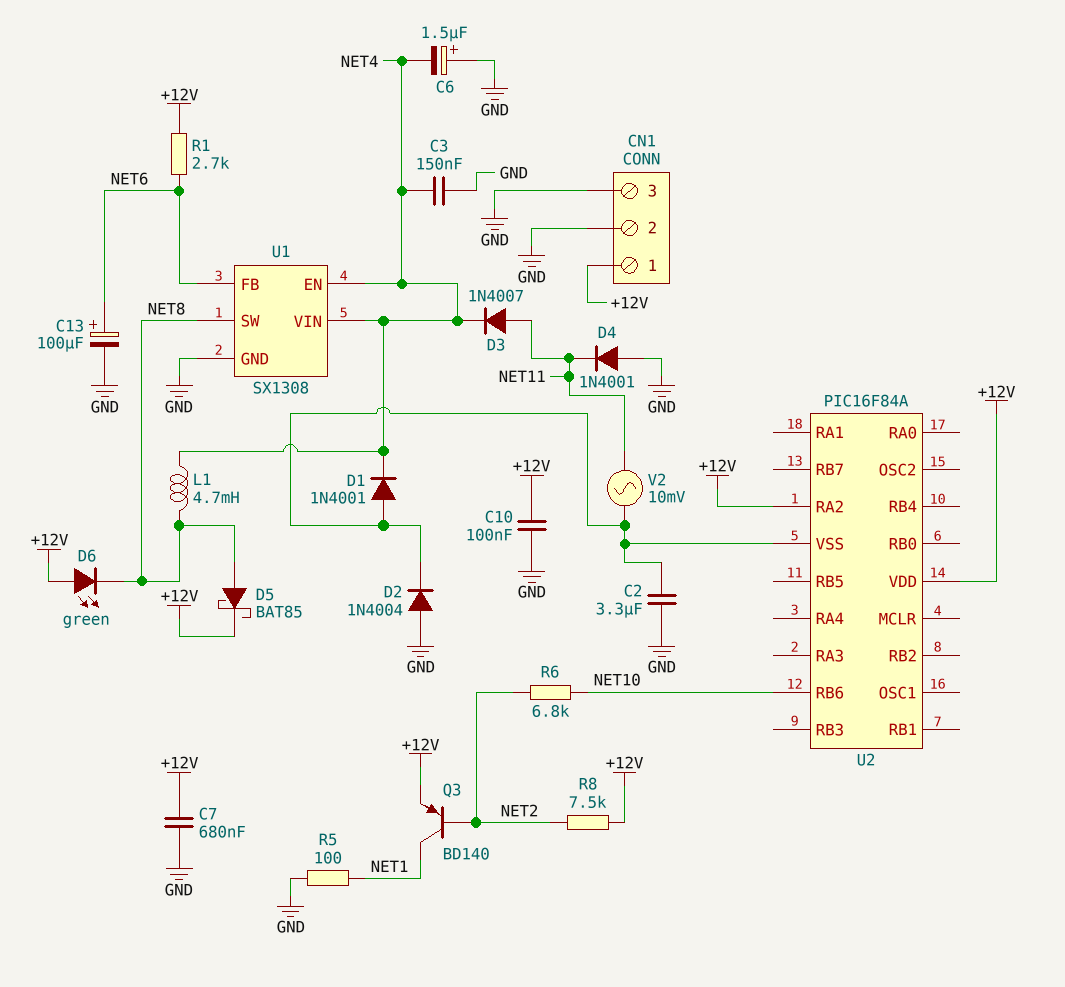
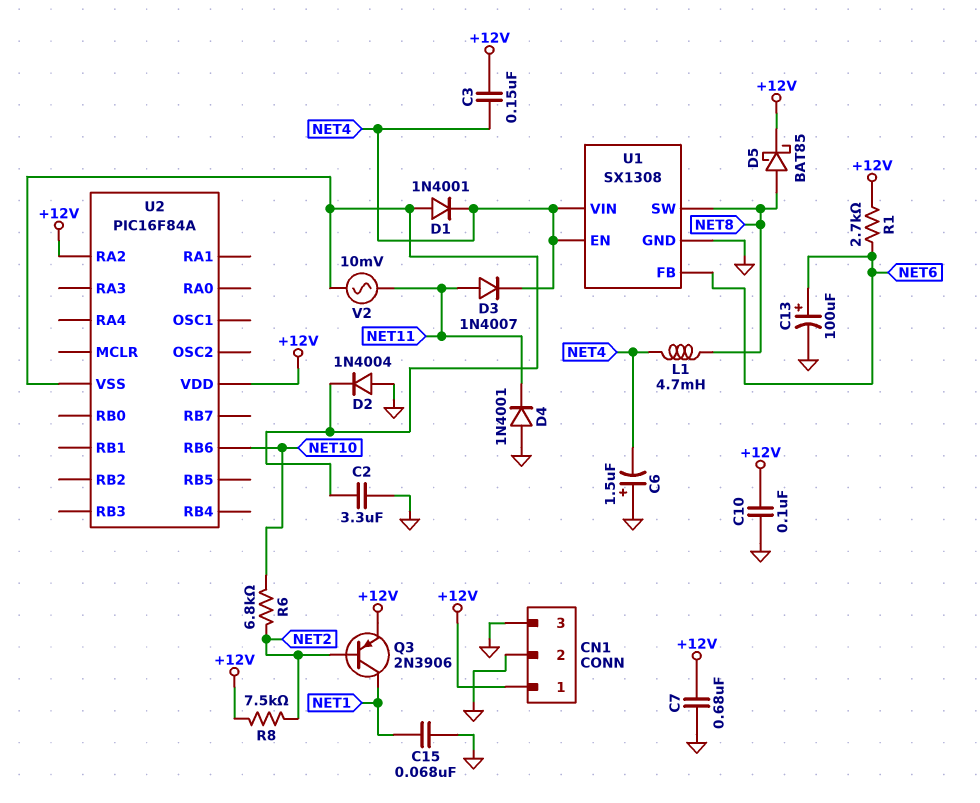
C3: 150nF (GND, NET4) -> 150nF (+12V, NET4)
C15: none -> 68nF (GND, NET1)
D6: LED green (A +12V, K NET8) -> none
Q3: PNP BD140 (B NET2, C NET1, E +12V) -> PNP 2N3906 (B NET2, C NET1, E +12V)
R5: 100 (GND, NET1) -> none

